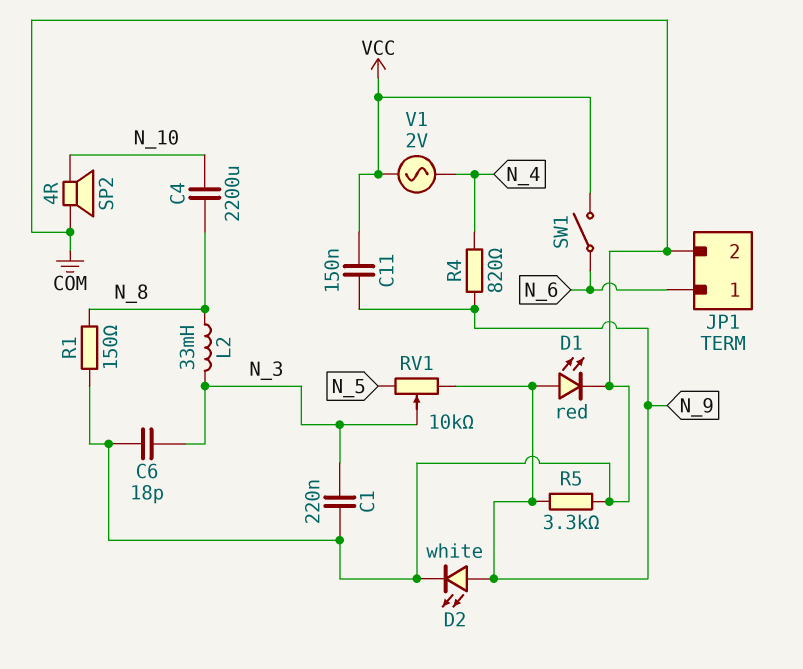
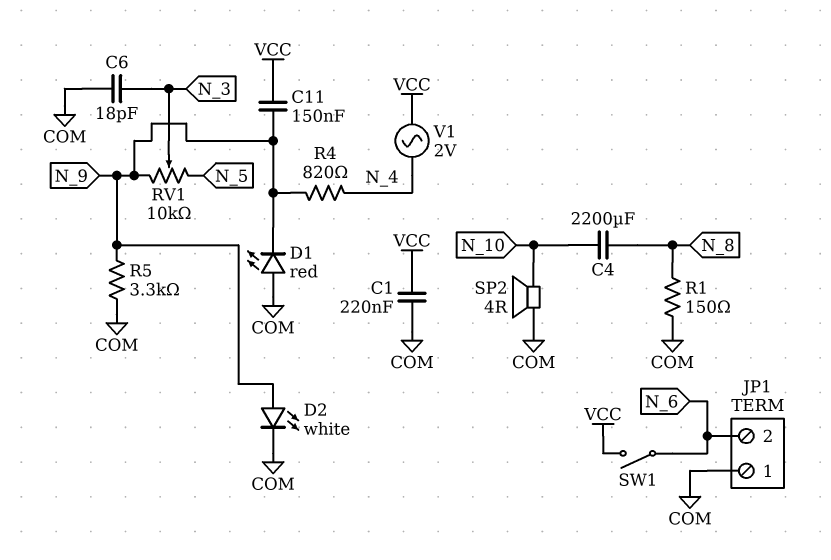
C1: 220nF (COM, N_3) -> 220nF (COM, VCC)
D1: LED red (A N_9, K COM) -> LED red (A COM, K N_9)
JP1 pin 1: N_6 -> COM
JP1 pin 2: COM -> N_6
L2: 33mH (N_3, N_8) -> none

